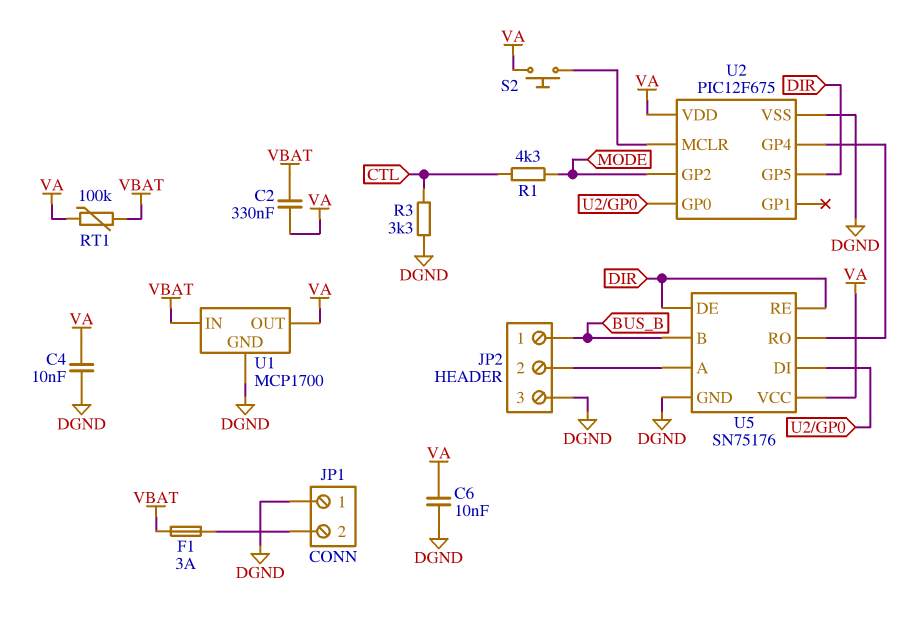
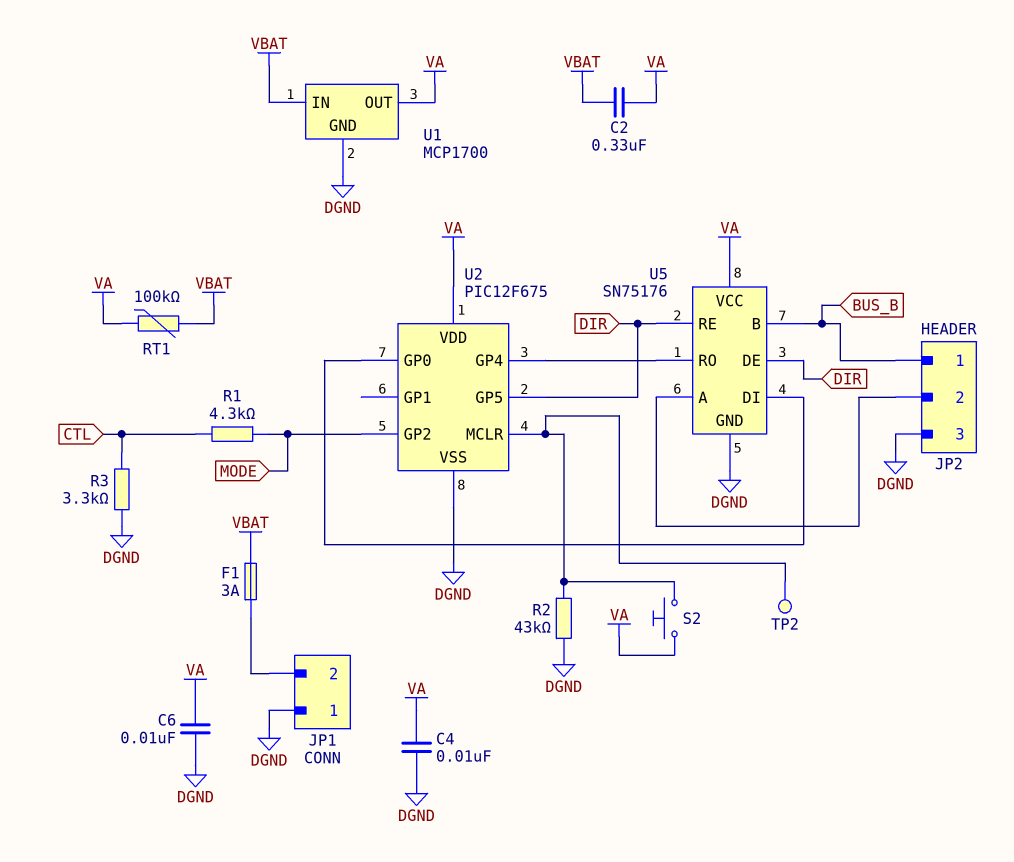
R2: none -> 43k (DGND, U2/MCLR)
TP2: none -> test point (U2/MCLR)

